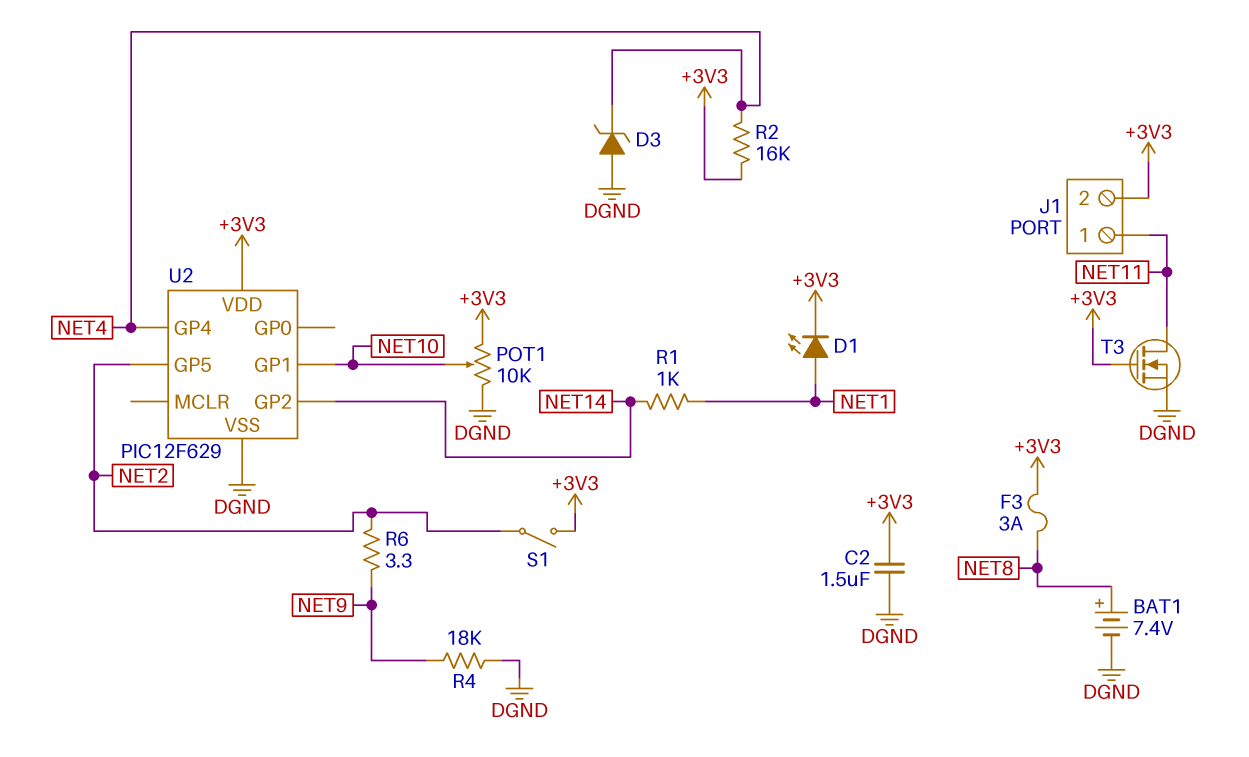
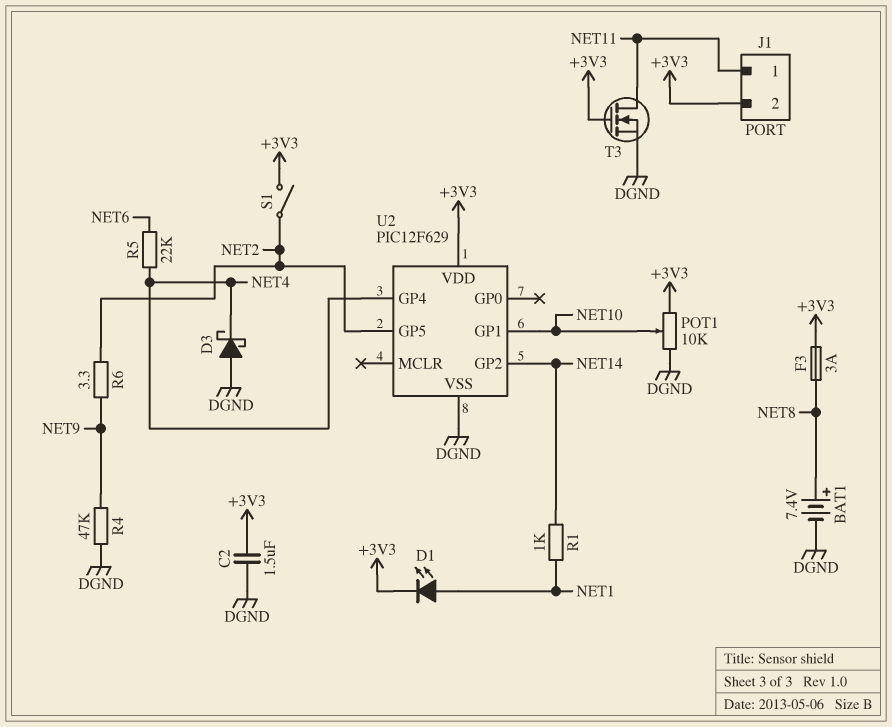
D3: zener (A DGND, K NET4) -> schottky (A DGND, K NET4)
R2: 16k (+3V3, NET4) -> none
R4: 18k (DGND, NET9) -> 47k (DGND, NET9)
R5: none -> 22k (NET4, NET6)

